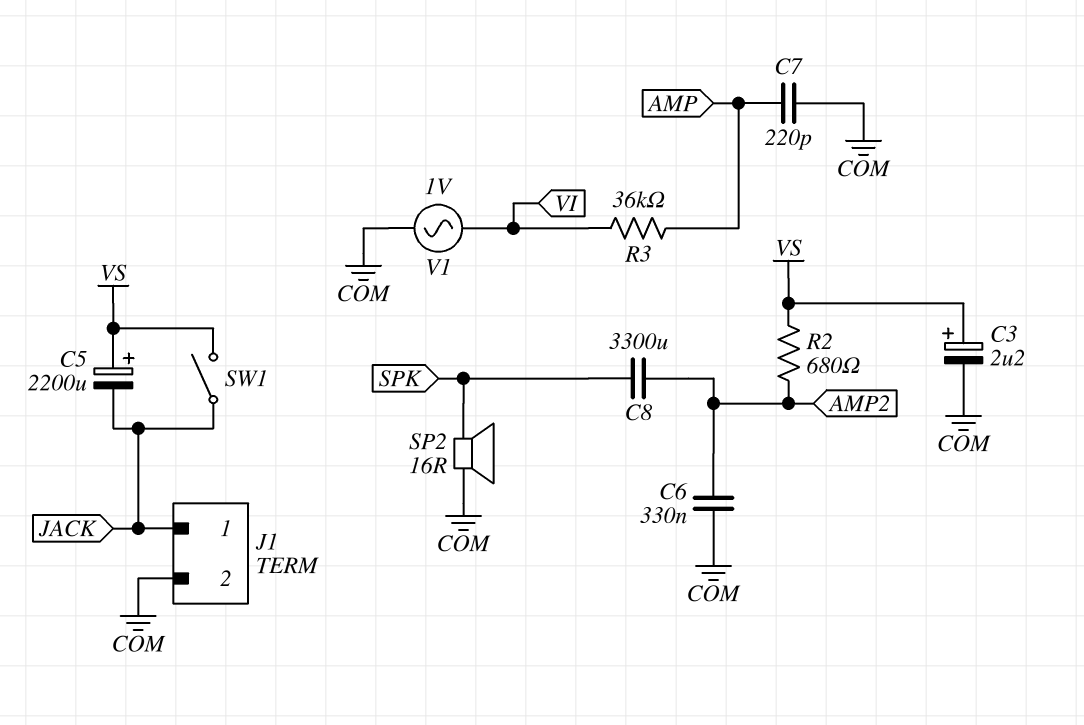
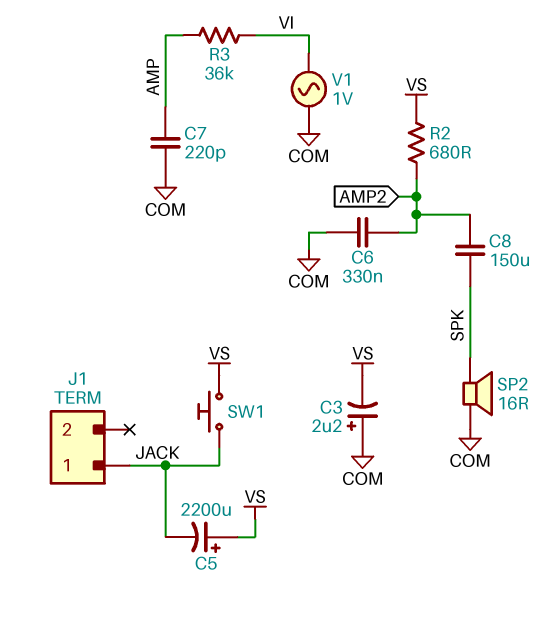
C3: 2.2uF (plus VS, minus COM) -> 2.2uF (plus COM, minus VS)
C8: 3300uF (AMP2, SPK) -> 150uF (AMP2, SPK)
J1 pin 2: COM -> none
SW1: switch (JACK, VS) -> button (JACK, VS)

